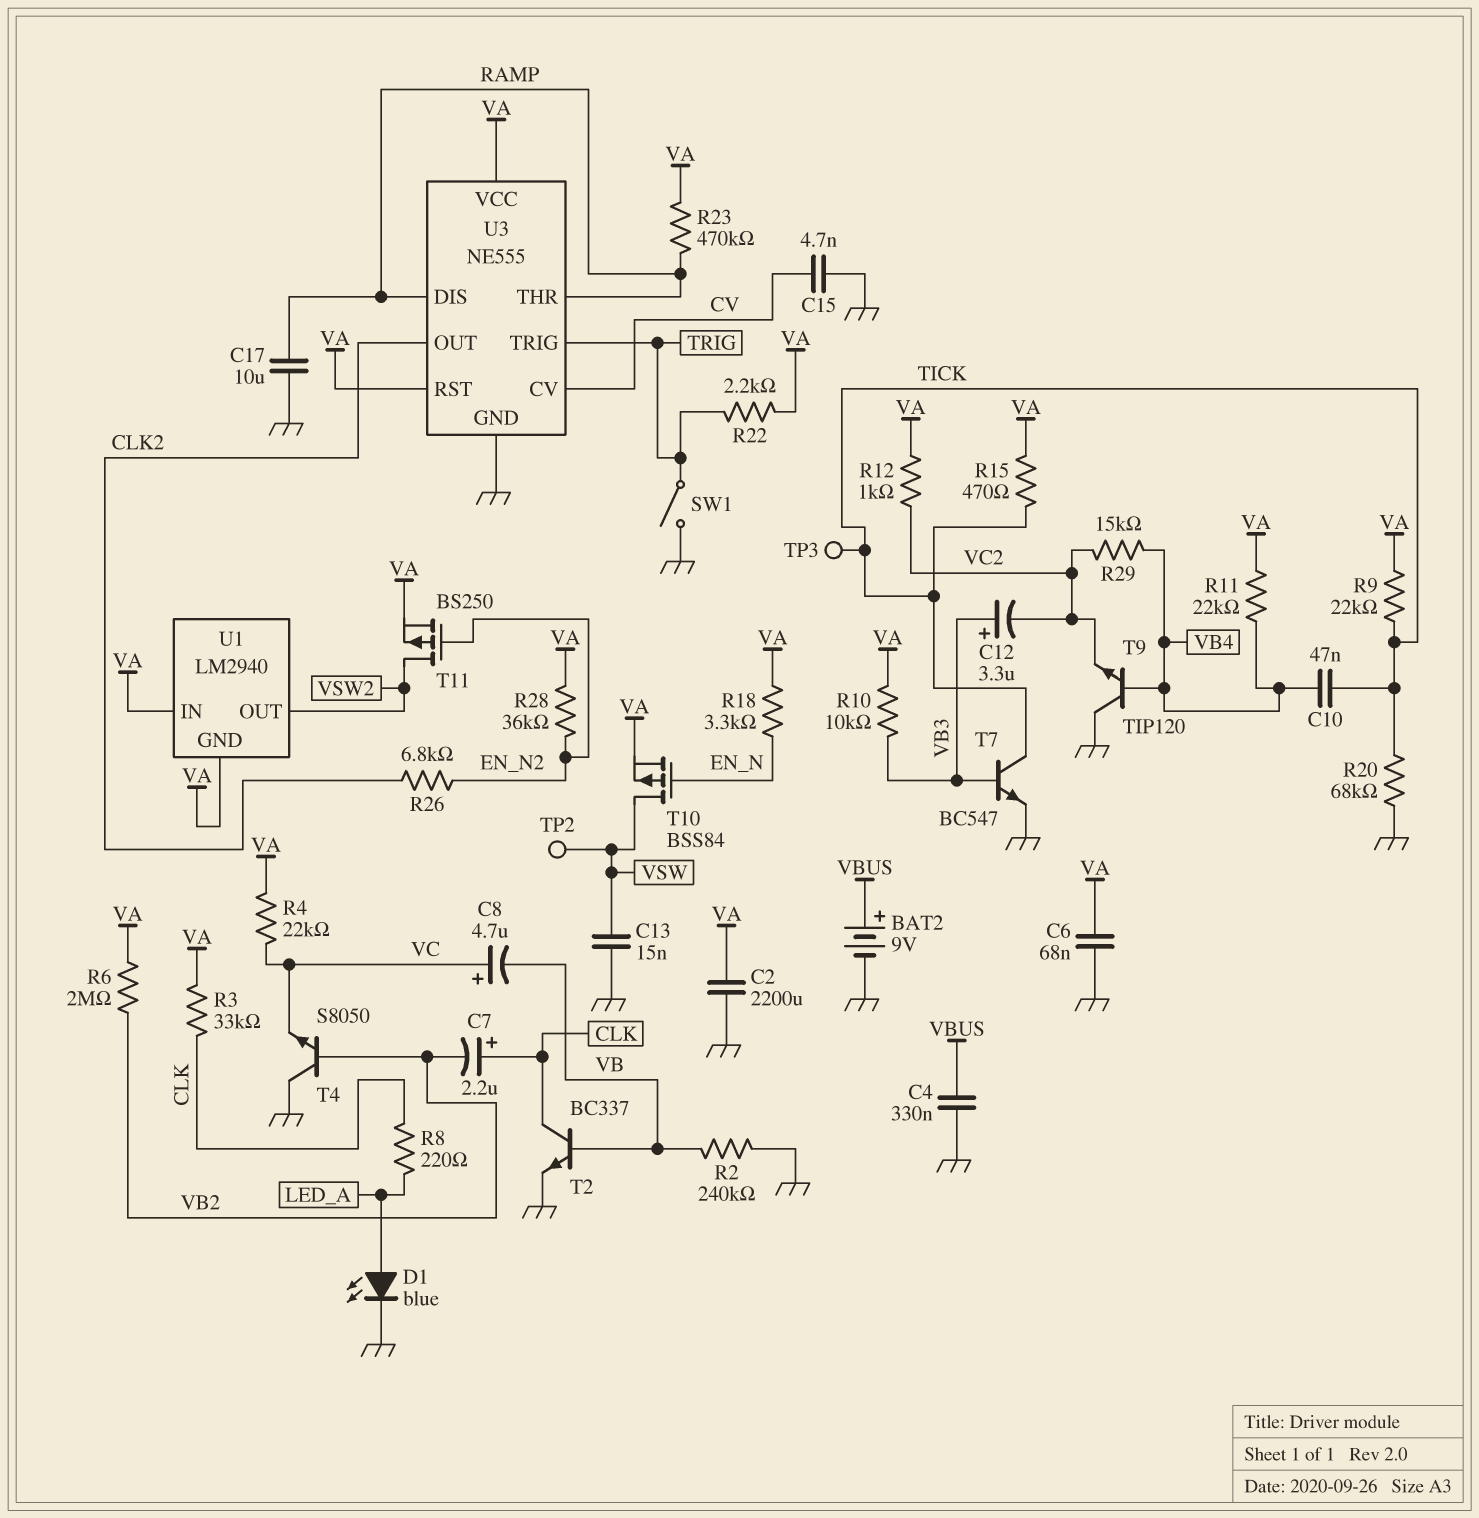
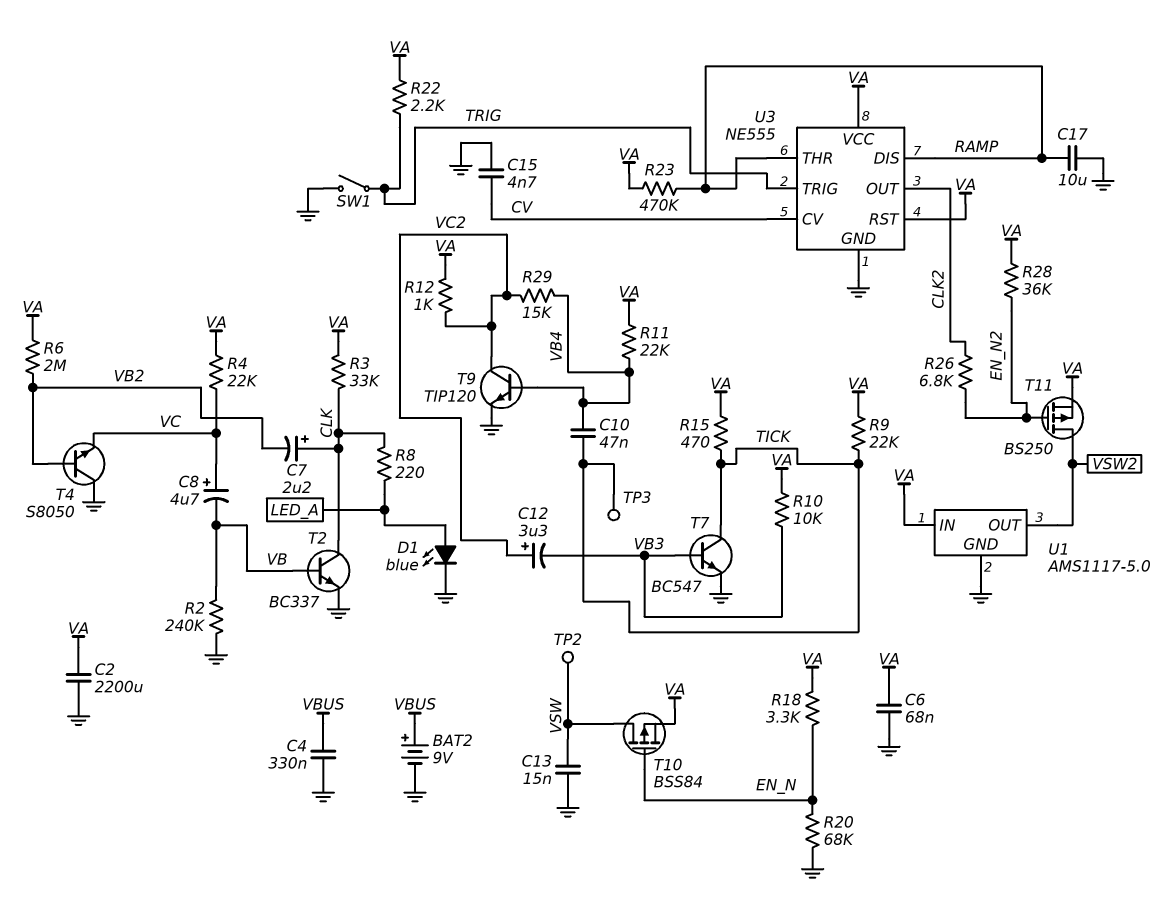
C12: 3.3uF (plus VB3, minus VC2) -> 3.3uF (plus VC2, minus VB3)
R20: 68k (GND, TICK) -> 68k (EN_N, GND)
T9: NPN TIP120 (B VB4, C GND, E VC2) -> NPN TIP120 (B VB4, C VC2, E GND)
U1: LM2940 -> AMS1117-5.0
U1 pin GND: VA -> GND

